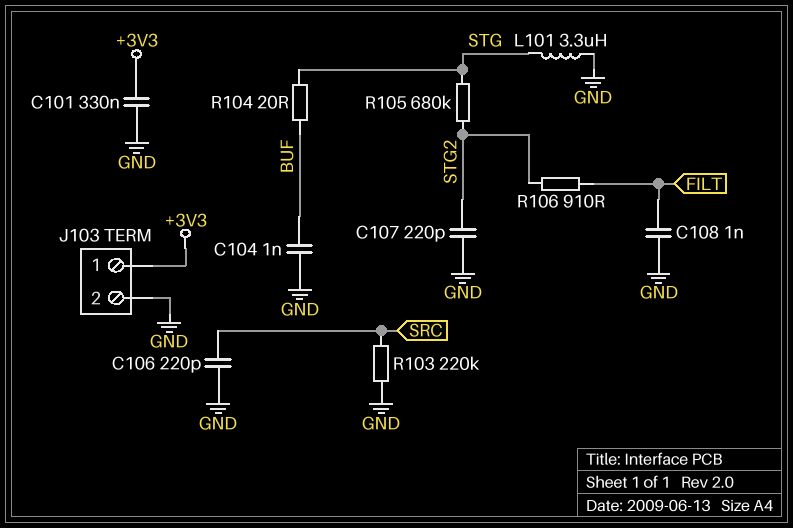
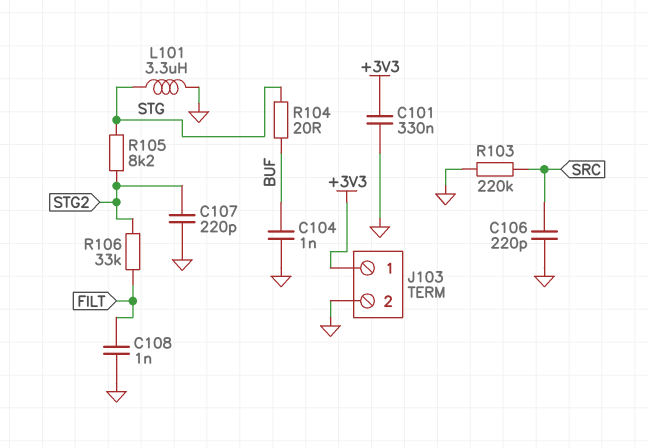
R105: 680k (STG, STG2) -> 8.2k (STG, STG2)
R106: 910 (FILT, STG2) -> 33k (FILT, STG2)

